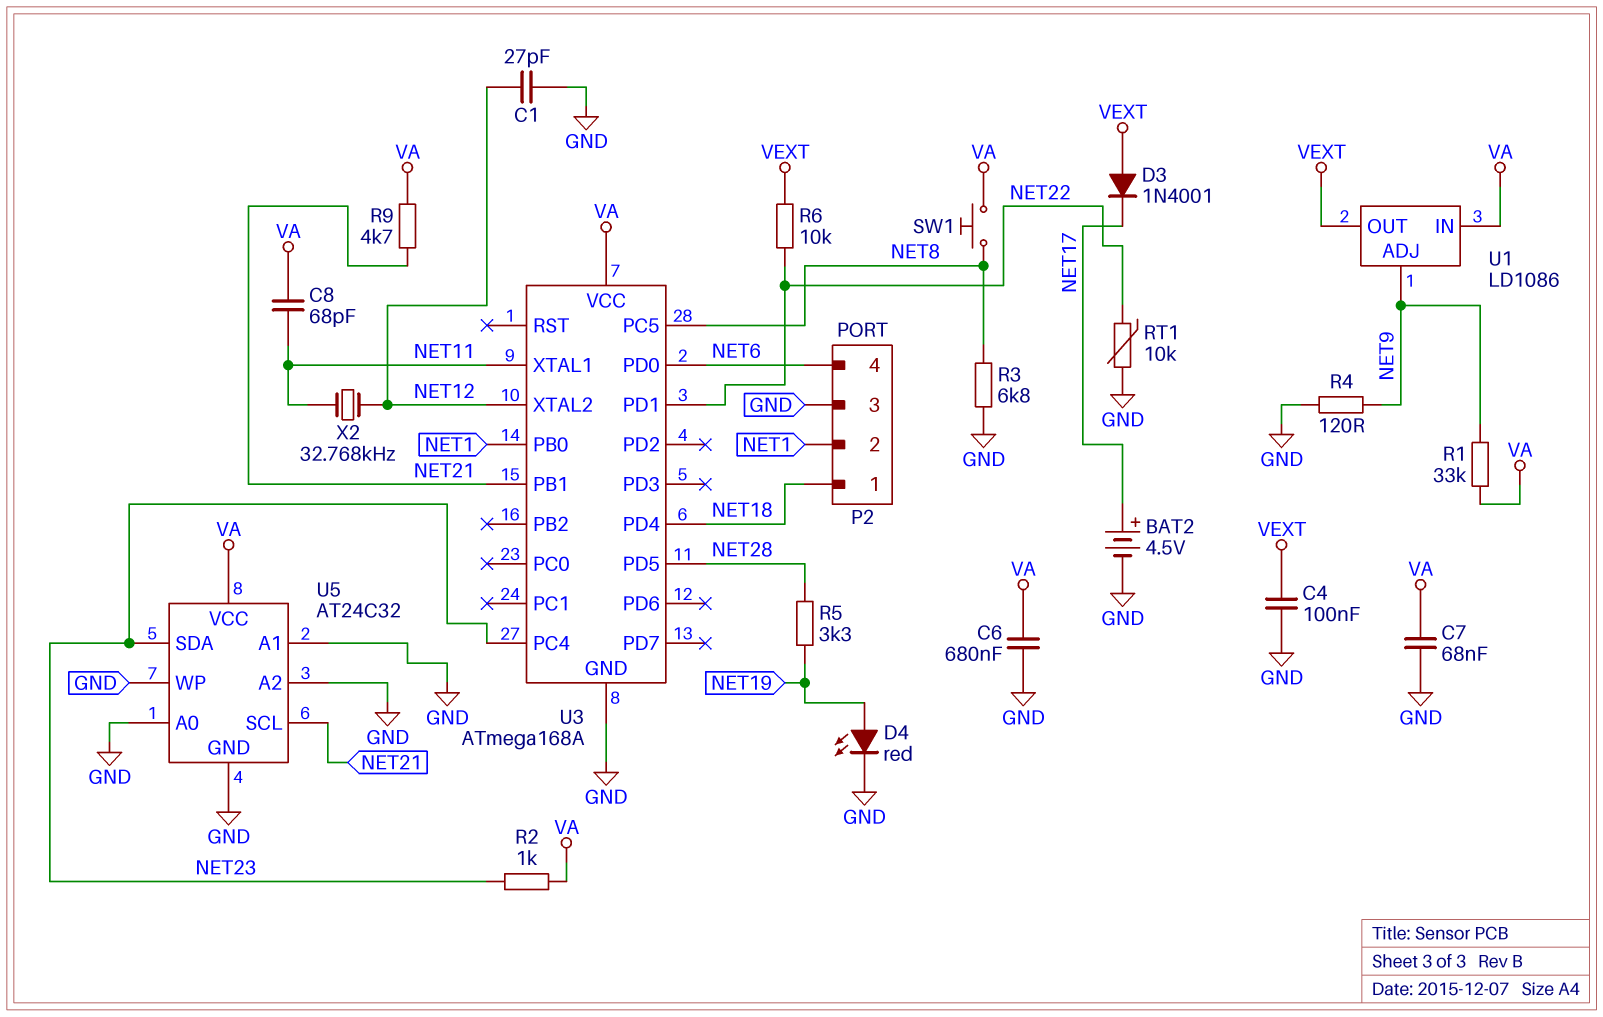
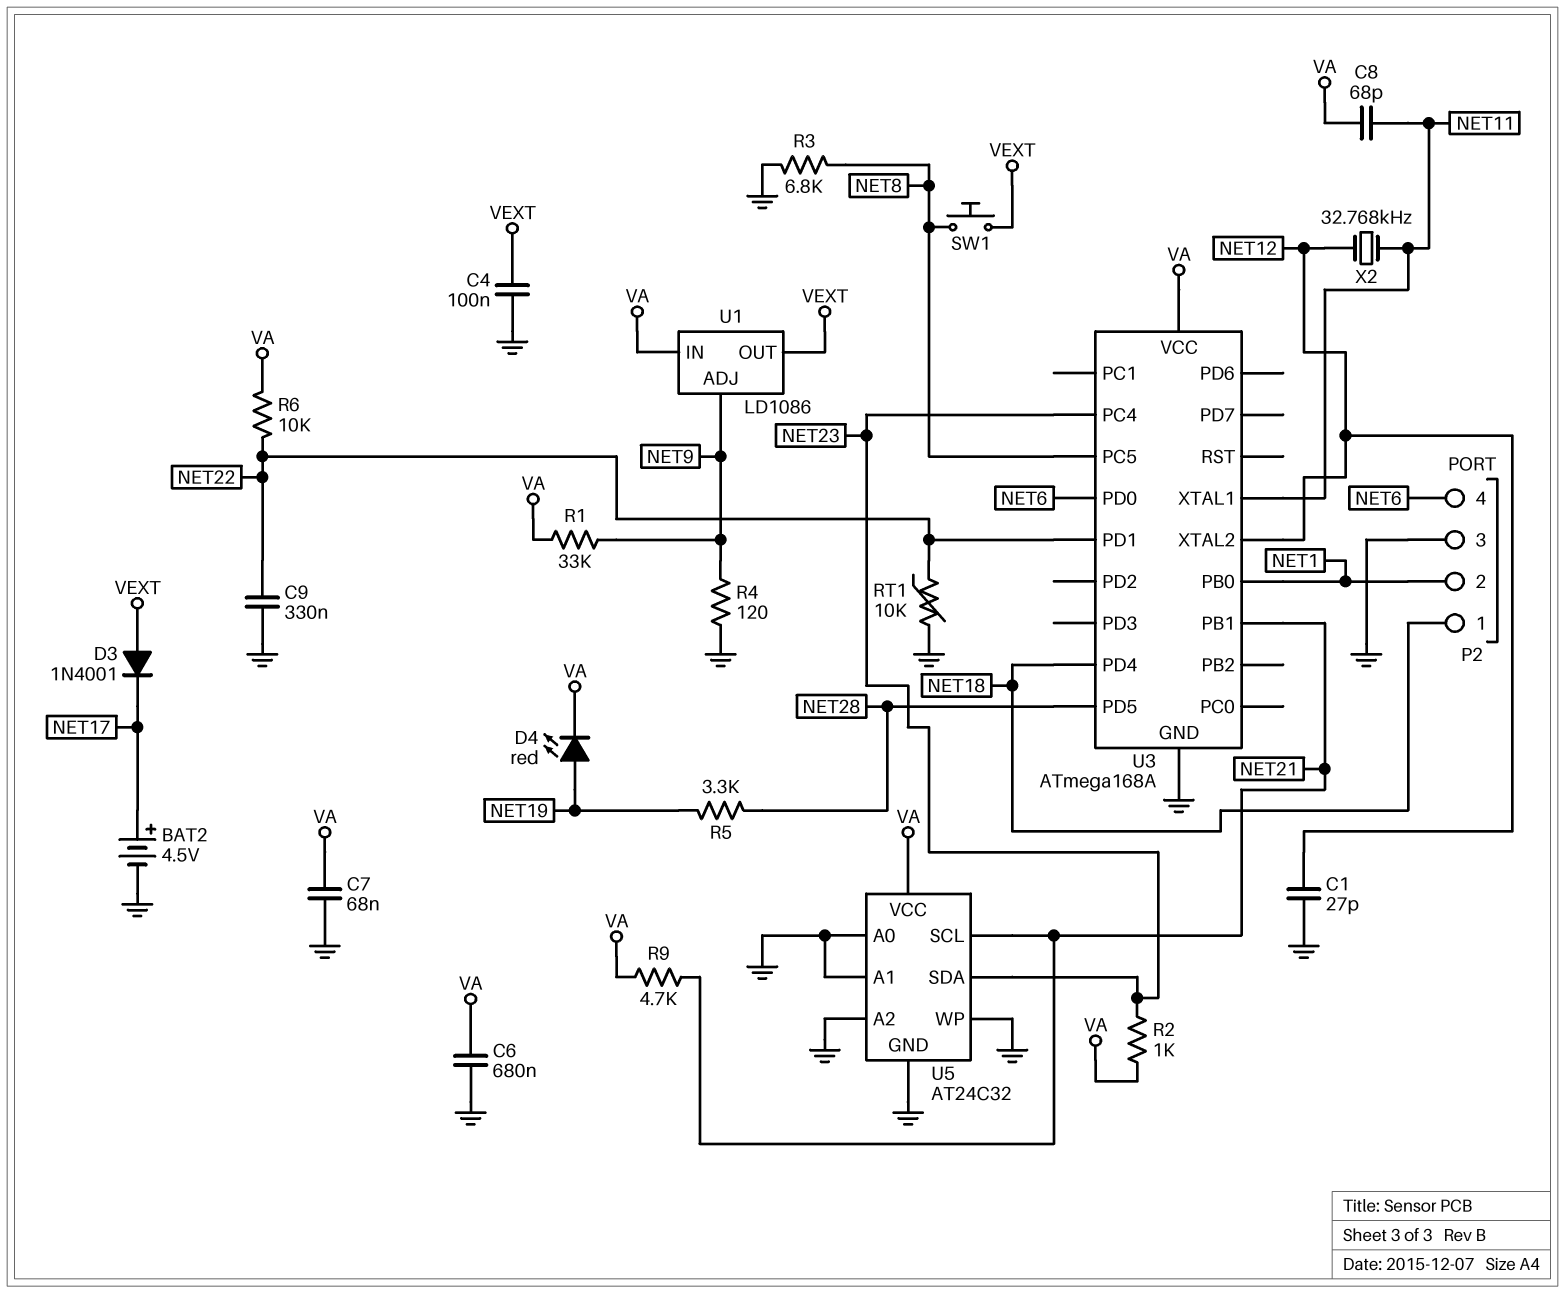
C9: none -> 330nF (GND, NET22)
D4: LED red (A NET19, K GND) -> LED red (A NET19, K VA)
R6: 10k (NET22, VEXT) -> 10k (NET22, VA)
SW1: button (NET8, VA) -> button (NET8, VEXT)

